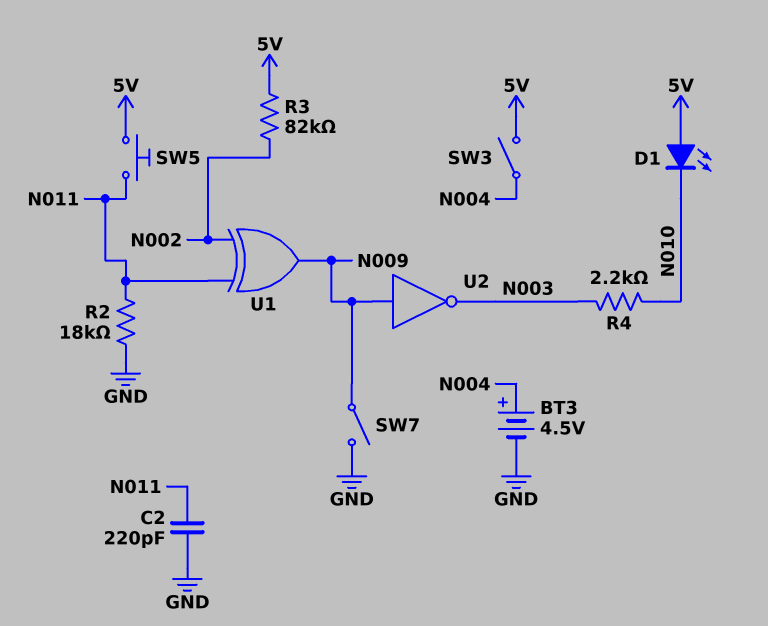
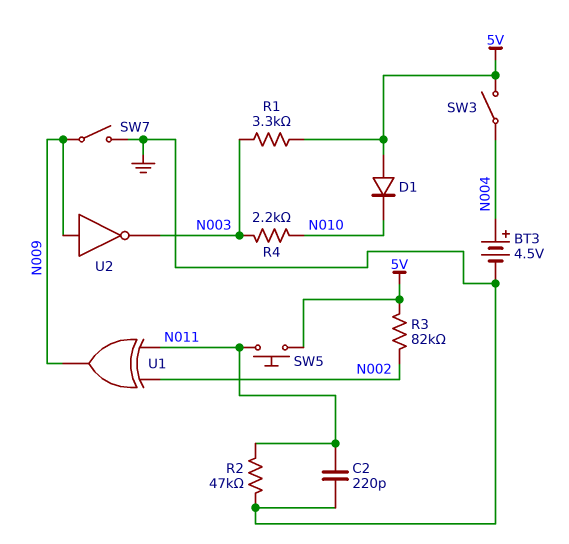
D1: LED (A 5V, K N010) -> diode (A 5V, K N010)
R1: none -> 3.3k (5V, N003)
R2: 18k (GND, N011) -> 47k (GND, N011)

